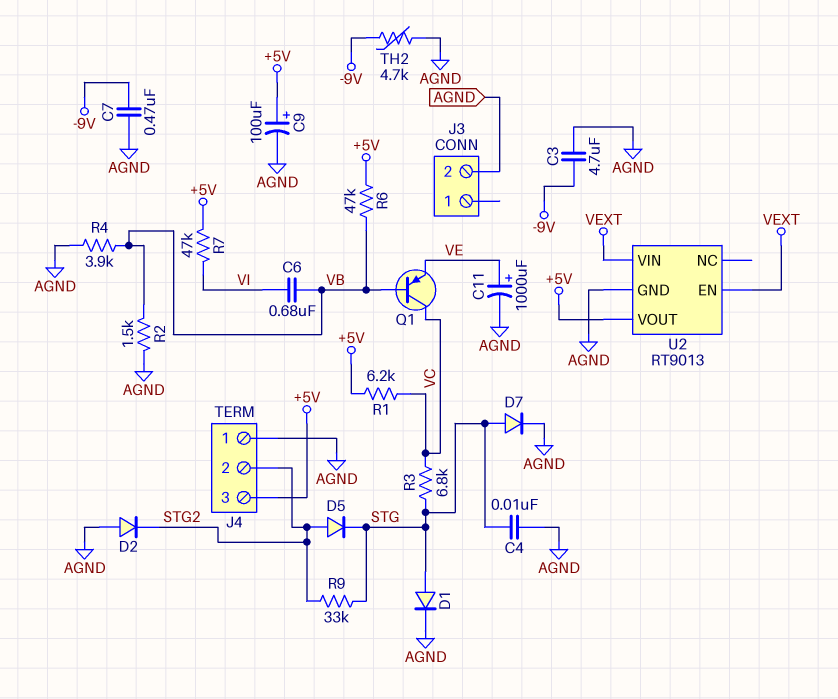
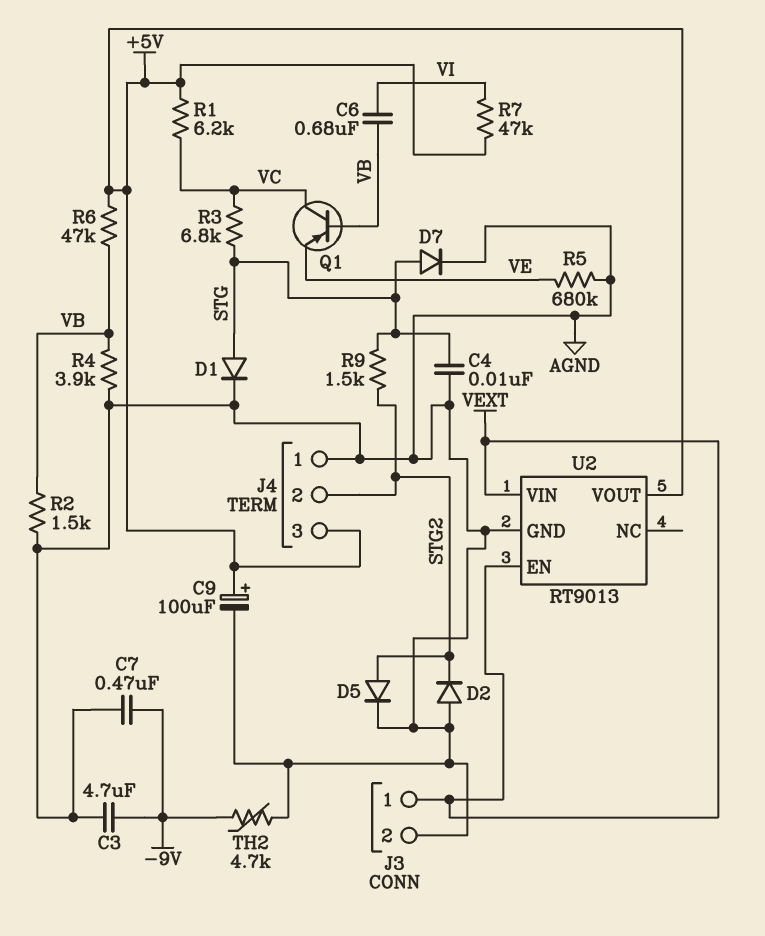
C11: 1000uF (plus VE, minus AGND) -> none
D5: diode (A STG2, K STG) -> diode (A STG2, K AGND)
J3 pin 1: none -> VEXT
R5: none -> 680k (AGND, VE)
R9: 33k (STG, STG2) -> 1.5k (STG, STG2)

